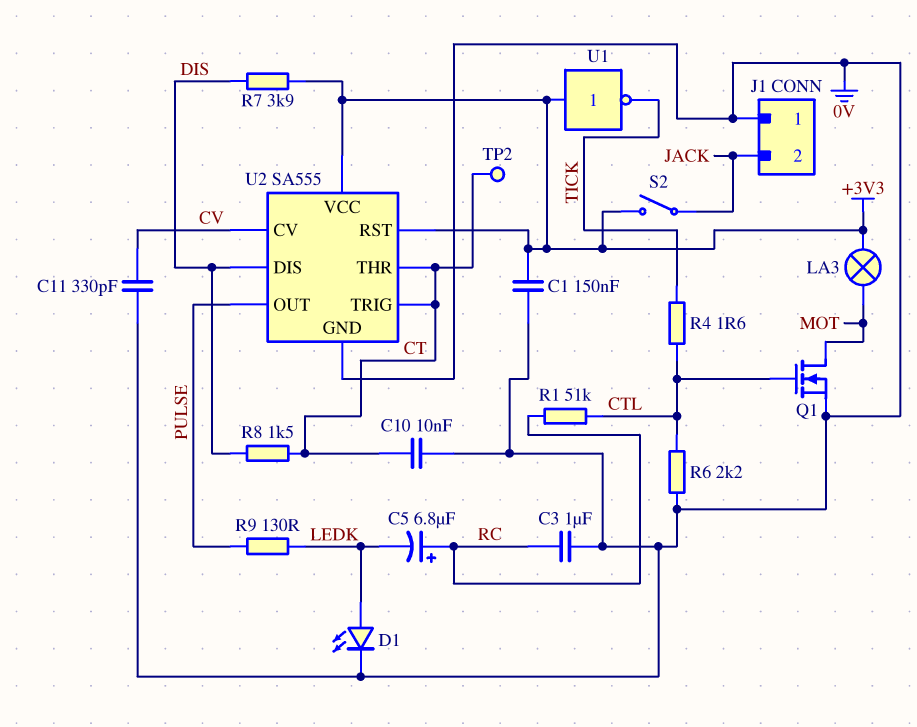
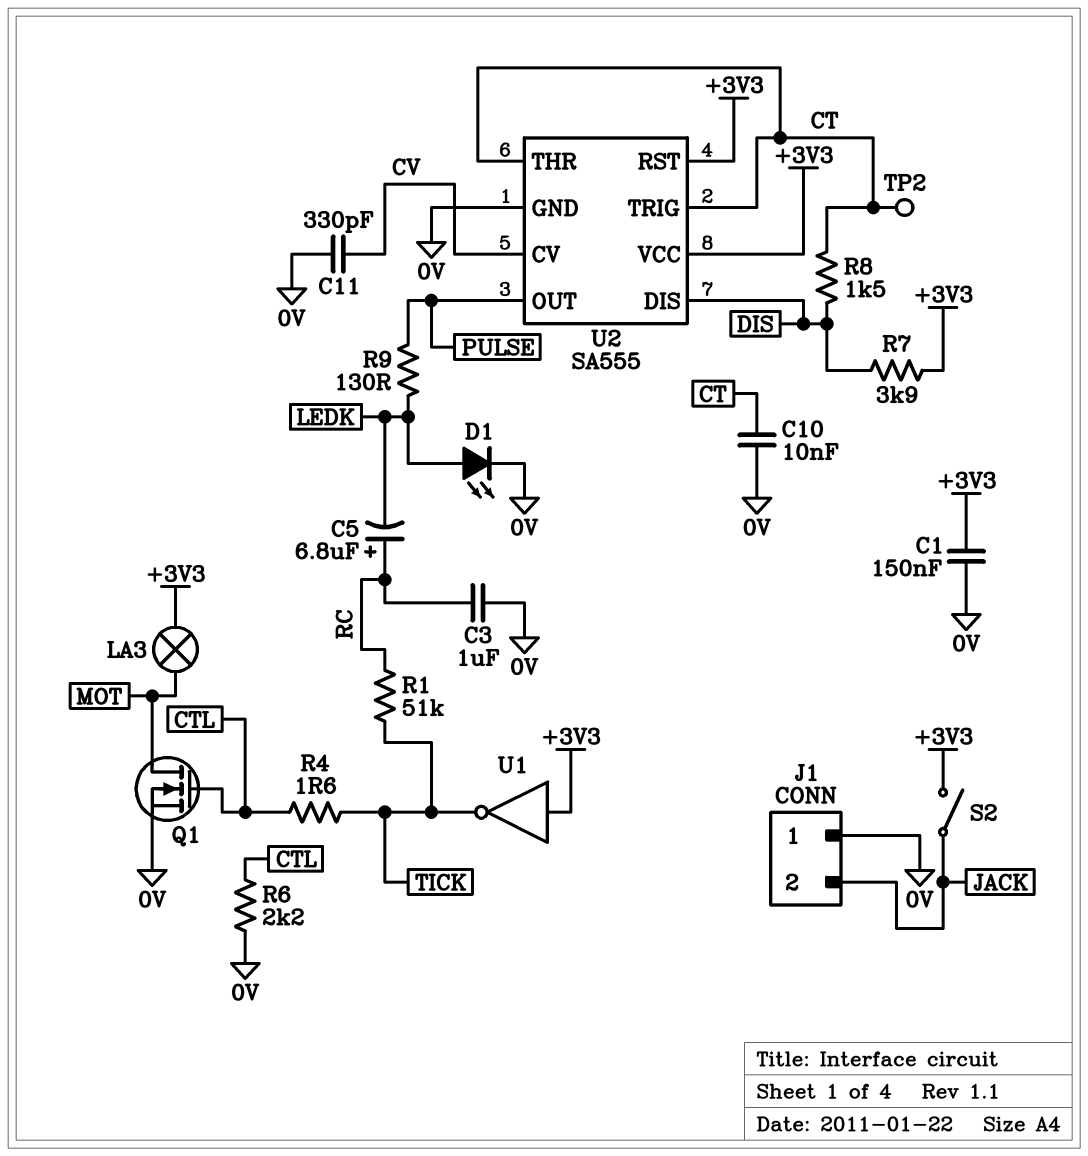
R1: 51k (CTL, RC) -> 51k (RC, TICK)

